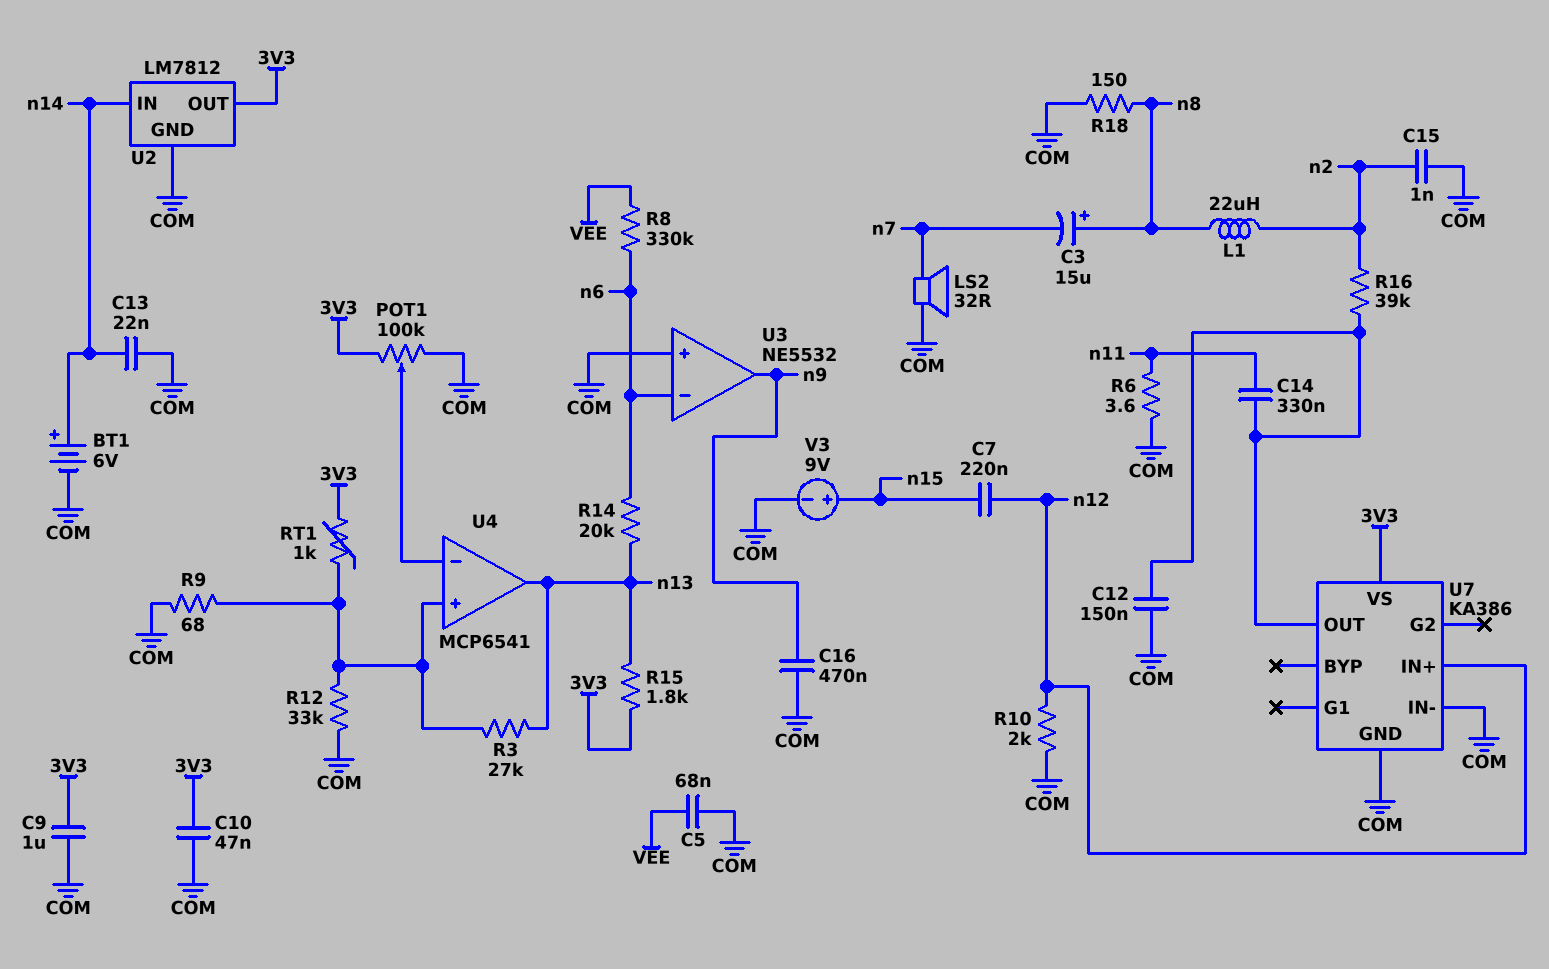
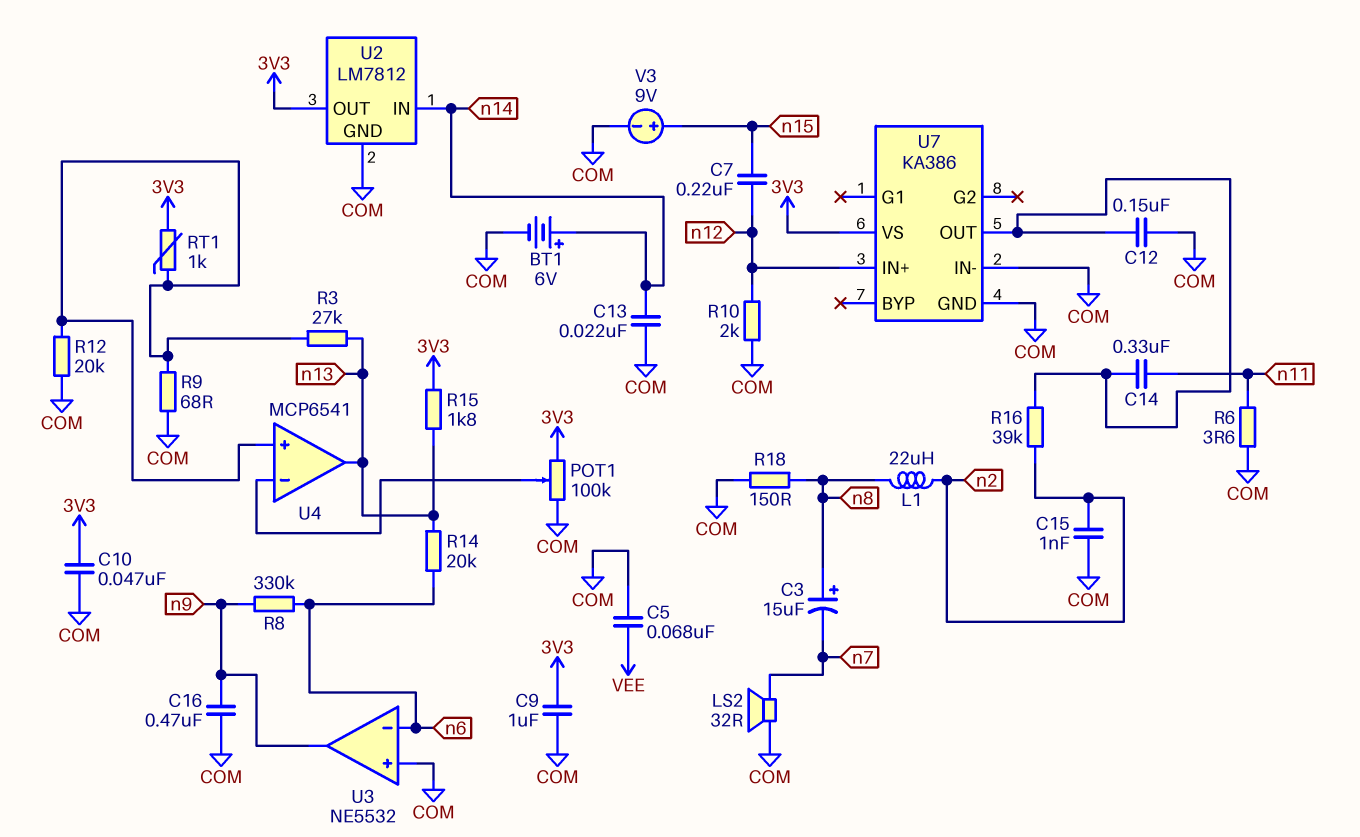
R8: 330k (VEE, n6) -> 330k (n6, n9)
R12: 33k (COM, U4/in+) -> 20k (COM, U4/in+)

